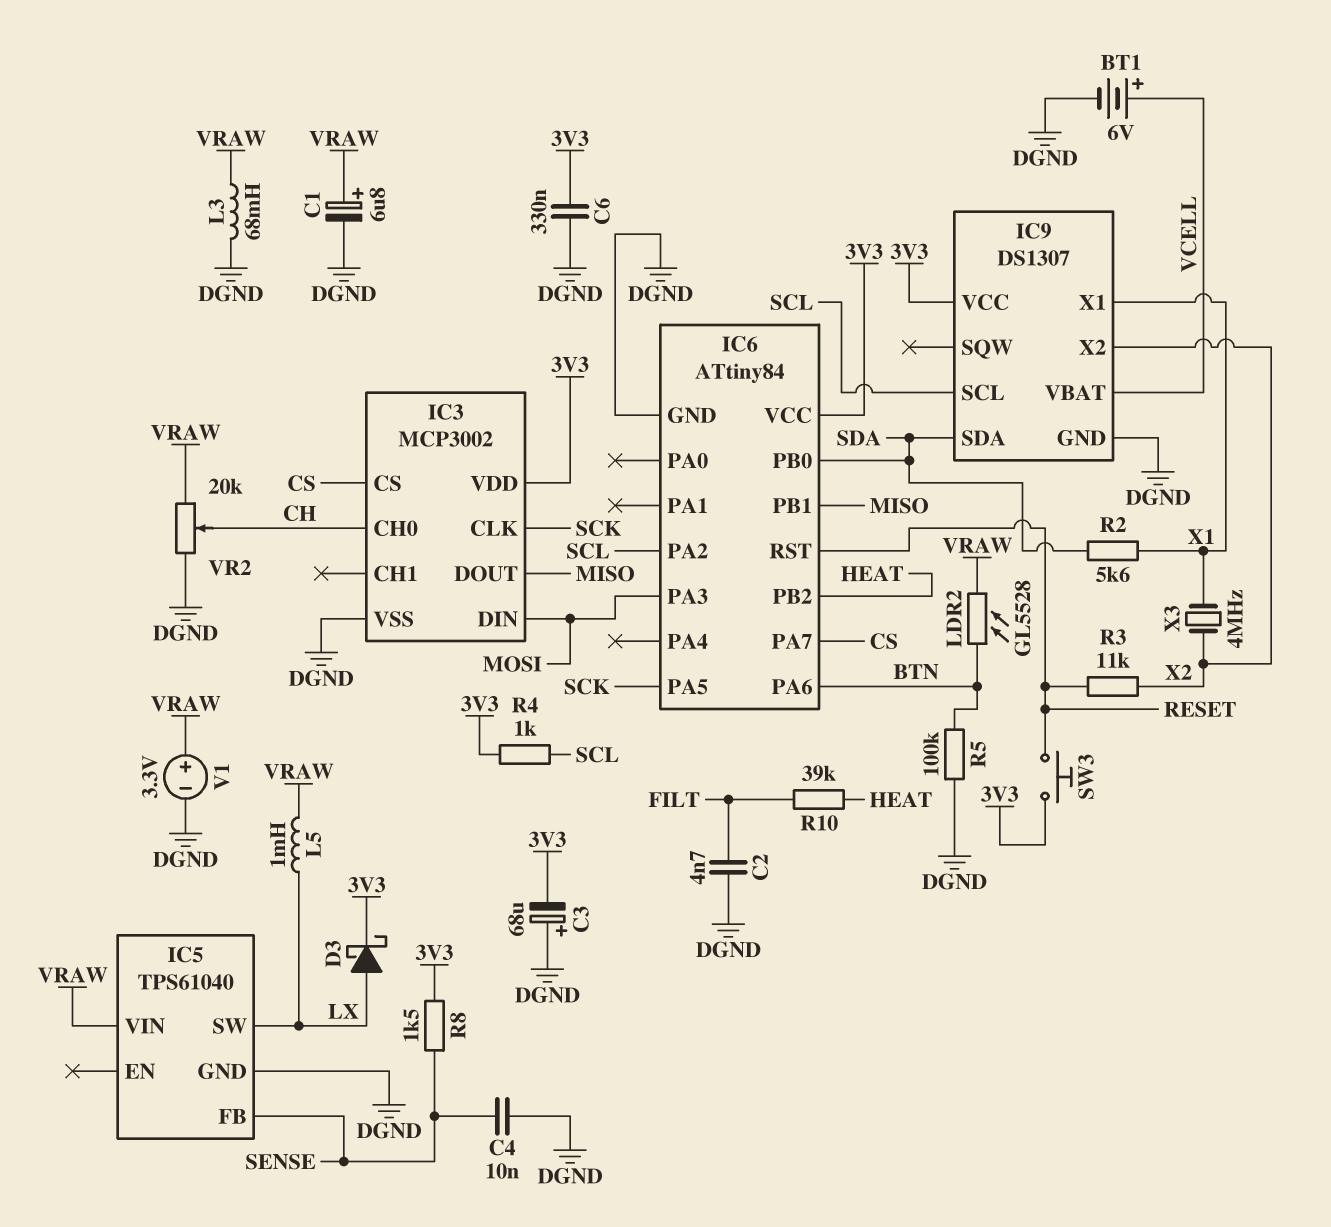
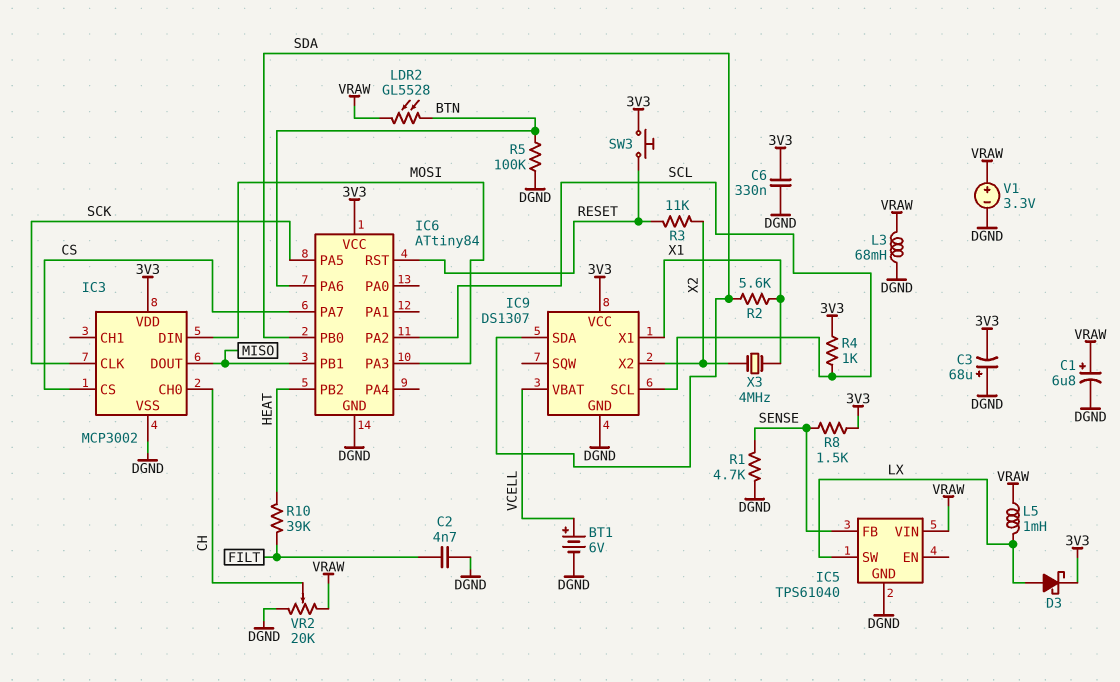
C4: 10nF (DGND, SENSE) -> none
R1: none -> 4.7k (DGND, SENSE)

